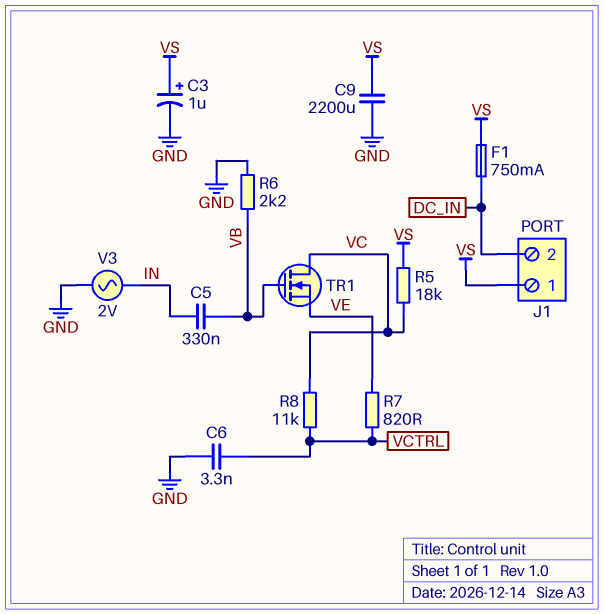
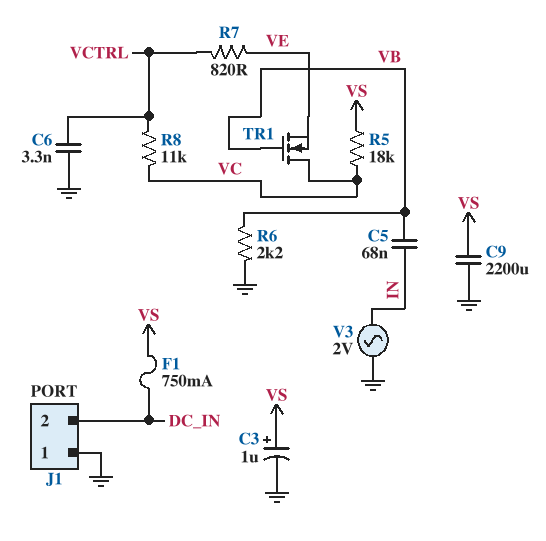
C5: 330nF (IN, VB) -> 68nF (IN, VB)
J1 pin 1: VS -> GND

